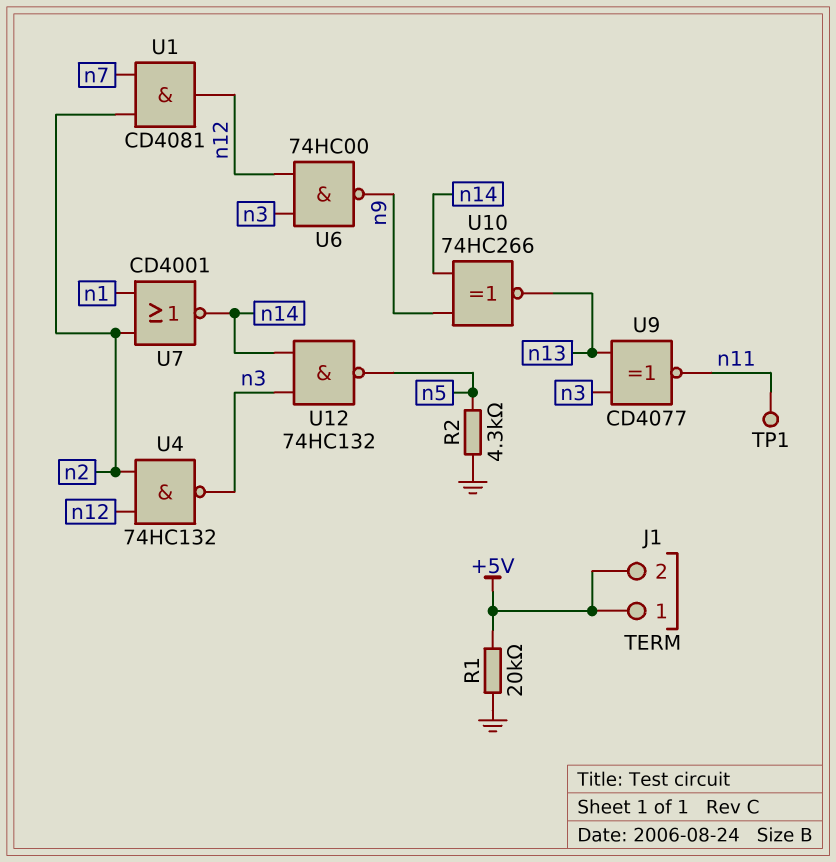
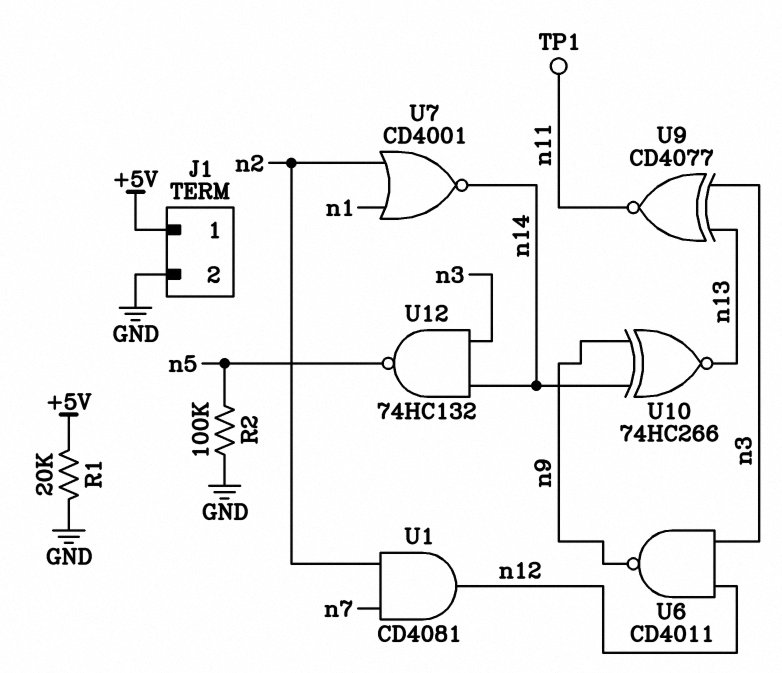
J1 pin 2: +5V -> GND
R2: 4.3k (GND, n5) -> 100k (GND, n5)
U4: NAND 74HC132 (in n2, in n12, out n3) -> none
U6: NAND 74HC00 (in n3, in n12, out n9) -> NAND CD4011 (in n3, in n12, out n9)

